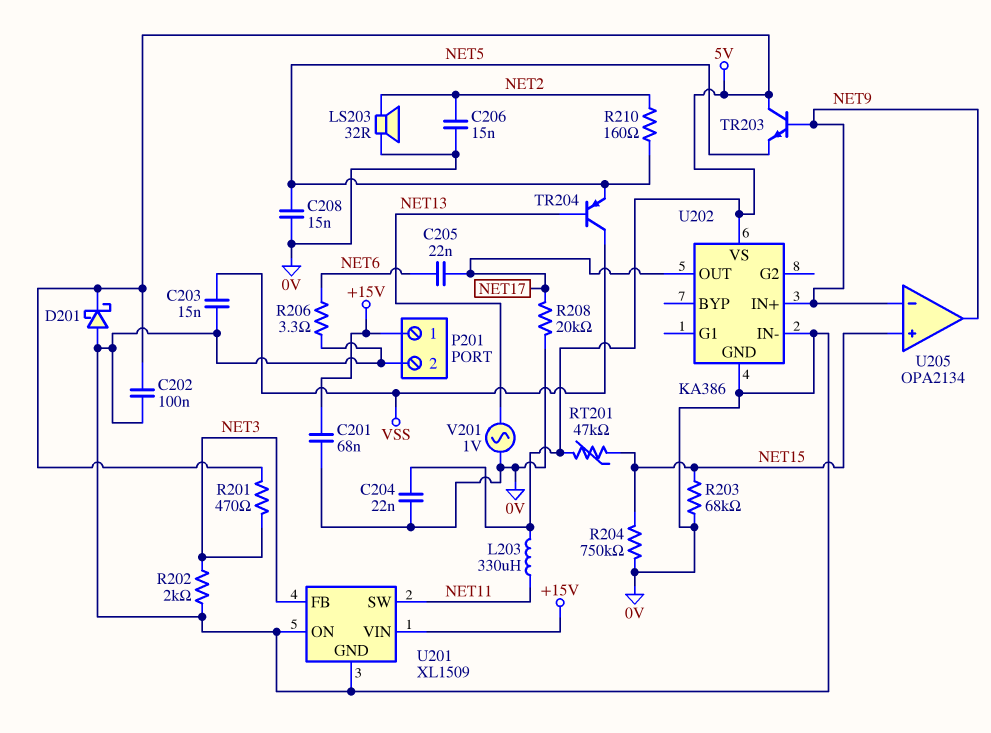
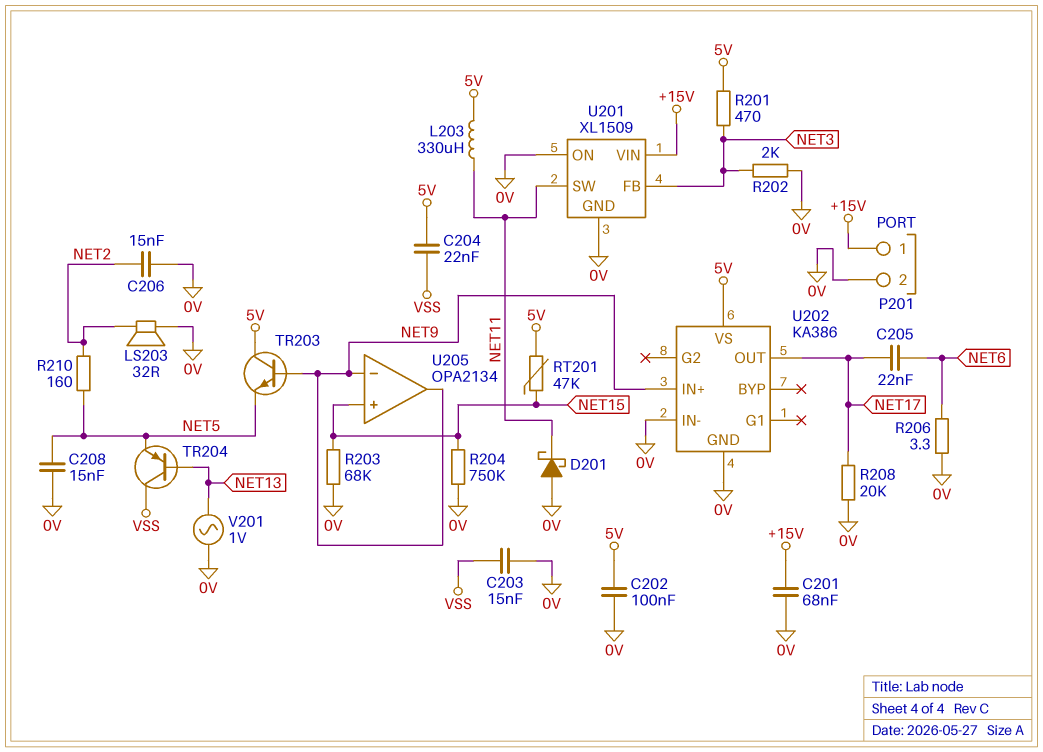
C204: 22nF (0V, 5V) -> 22nF (5V, VSS)
D201: schottky (A 0V, K 5V) -> schottky (A 0V, K NET11)

